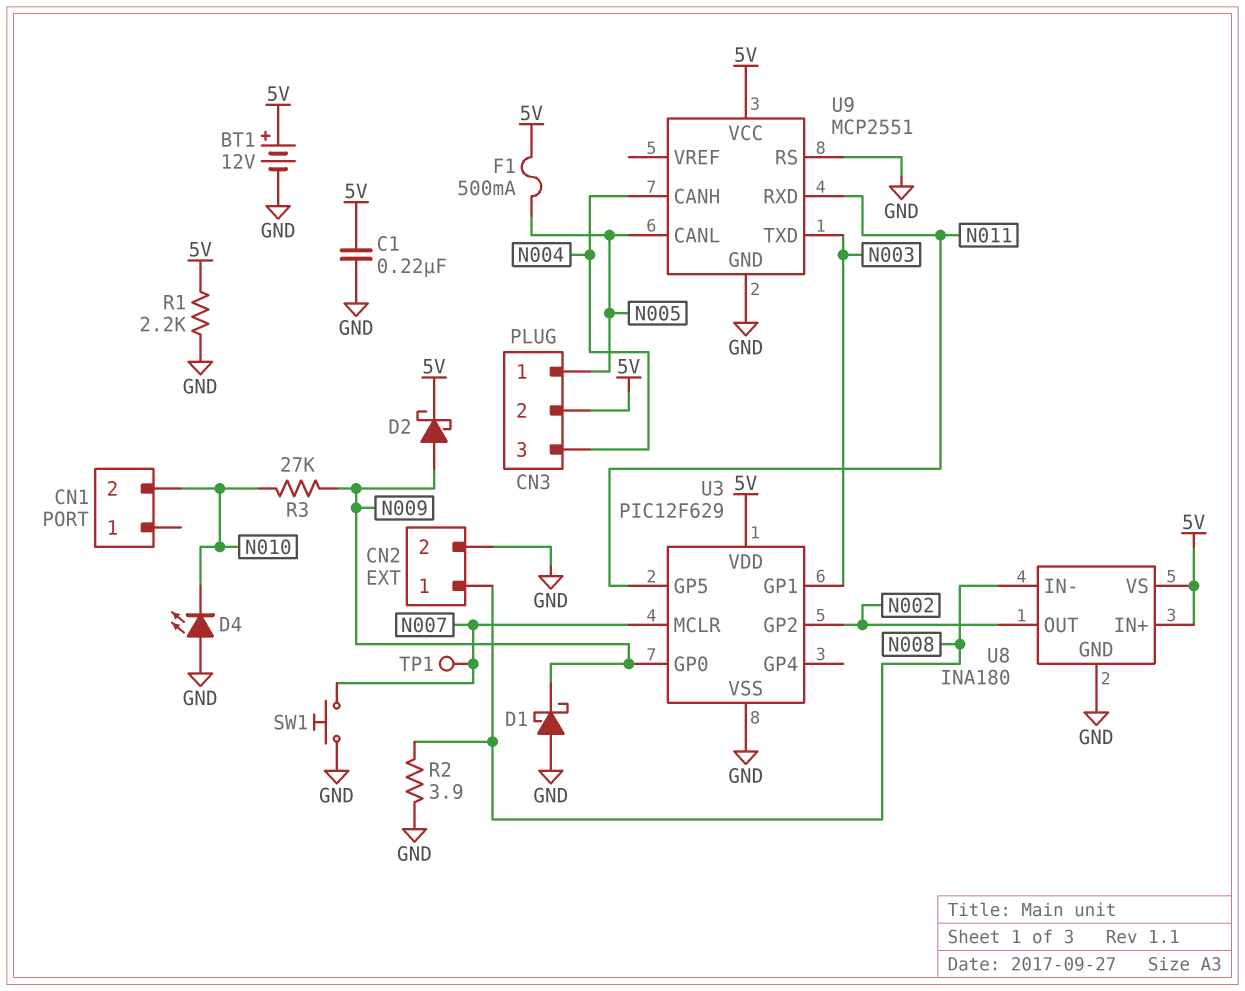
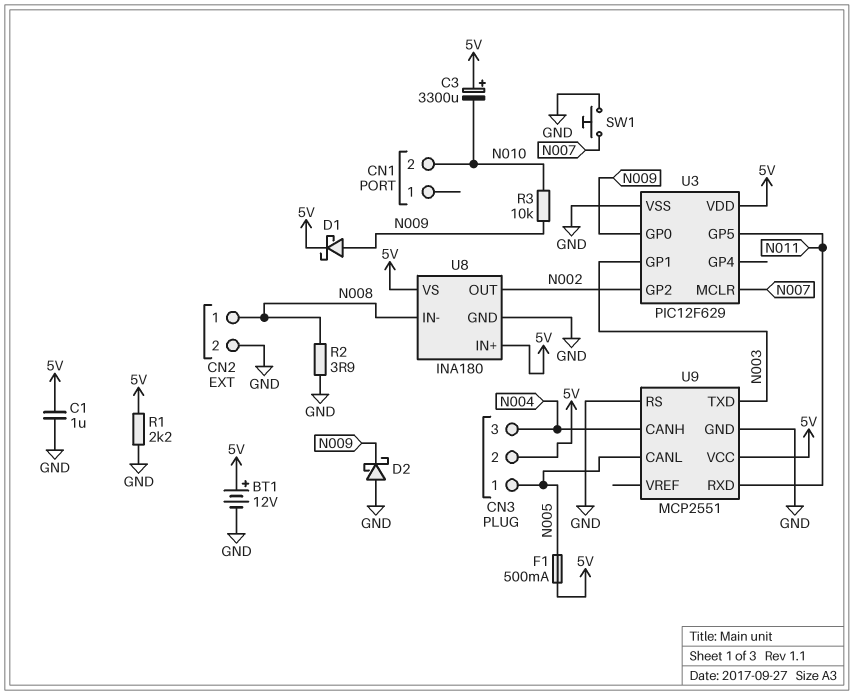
C1: 220nF (5V, GND) -> 1uF (5V, GND)
C3: none -> 3300uF (plus 5V, minus N010)
D1: schottky (A GND, K N009) -> schottky (A N009, K 5V)
D2: schottky (A N009, K 5V) -> schottky (A GND, K N009)
D4: LED (A GND, K N010) -> none
R3: 27k (N009, N010) -> 10k (N009, N010)
TP1: test point (N007) -> none

